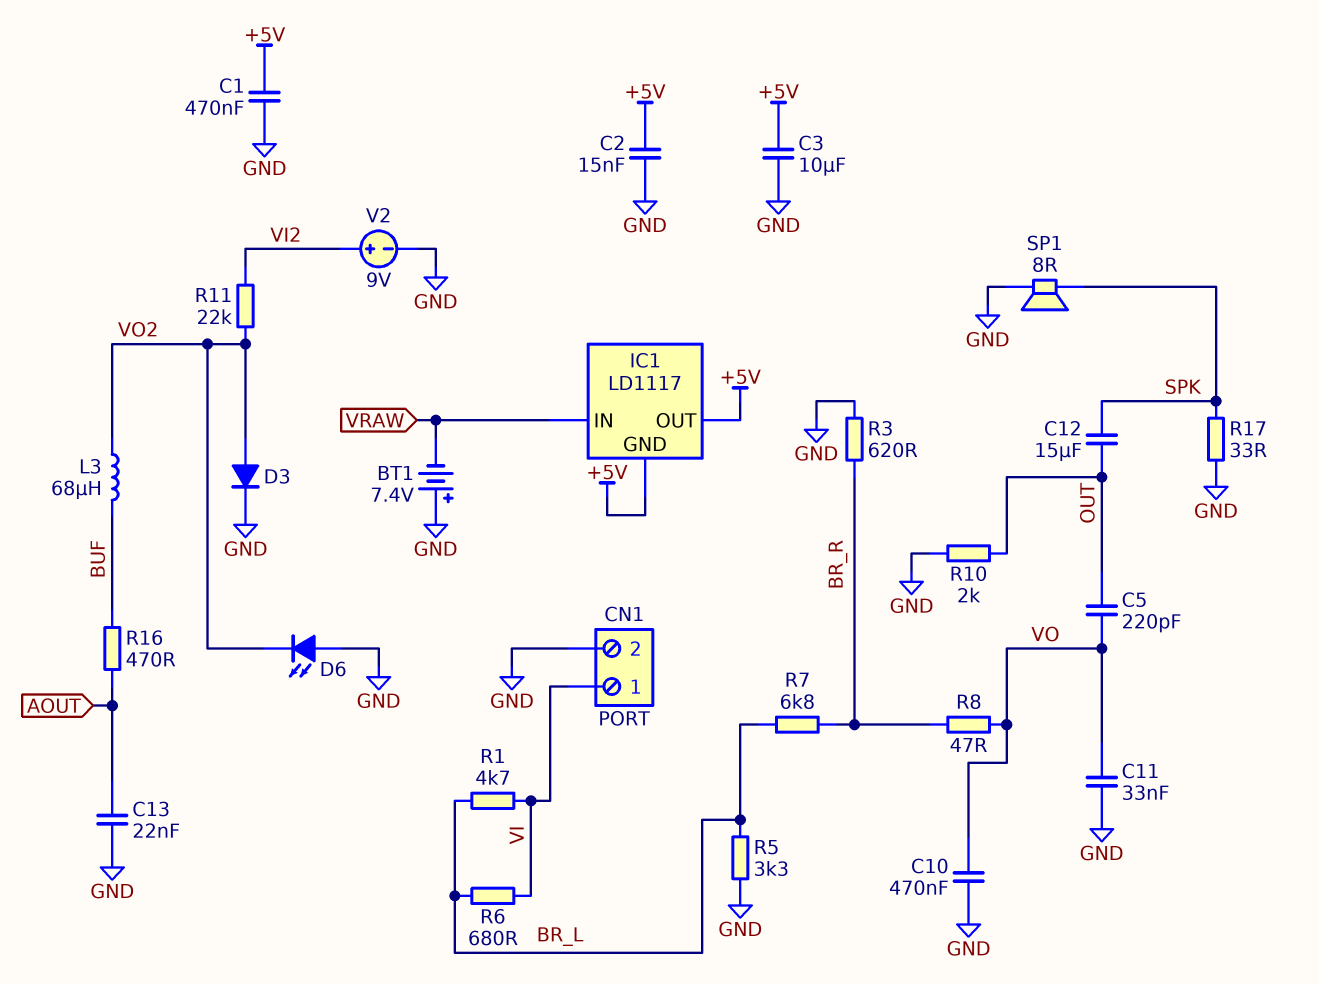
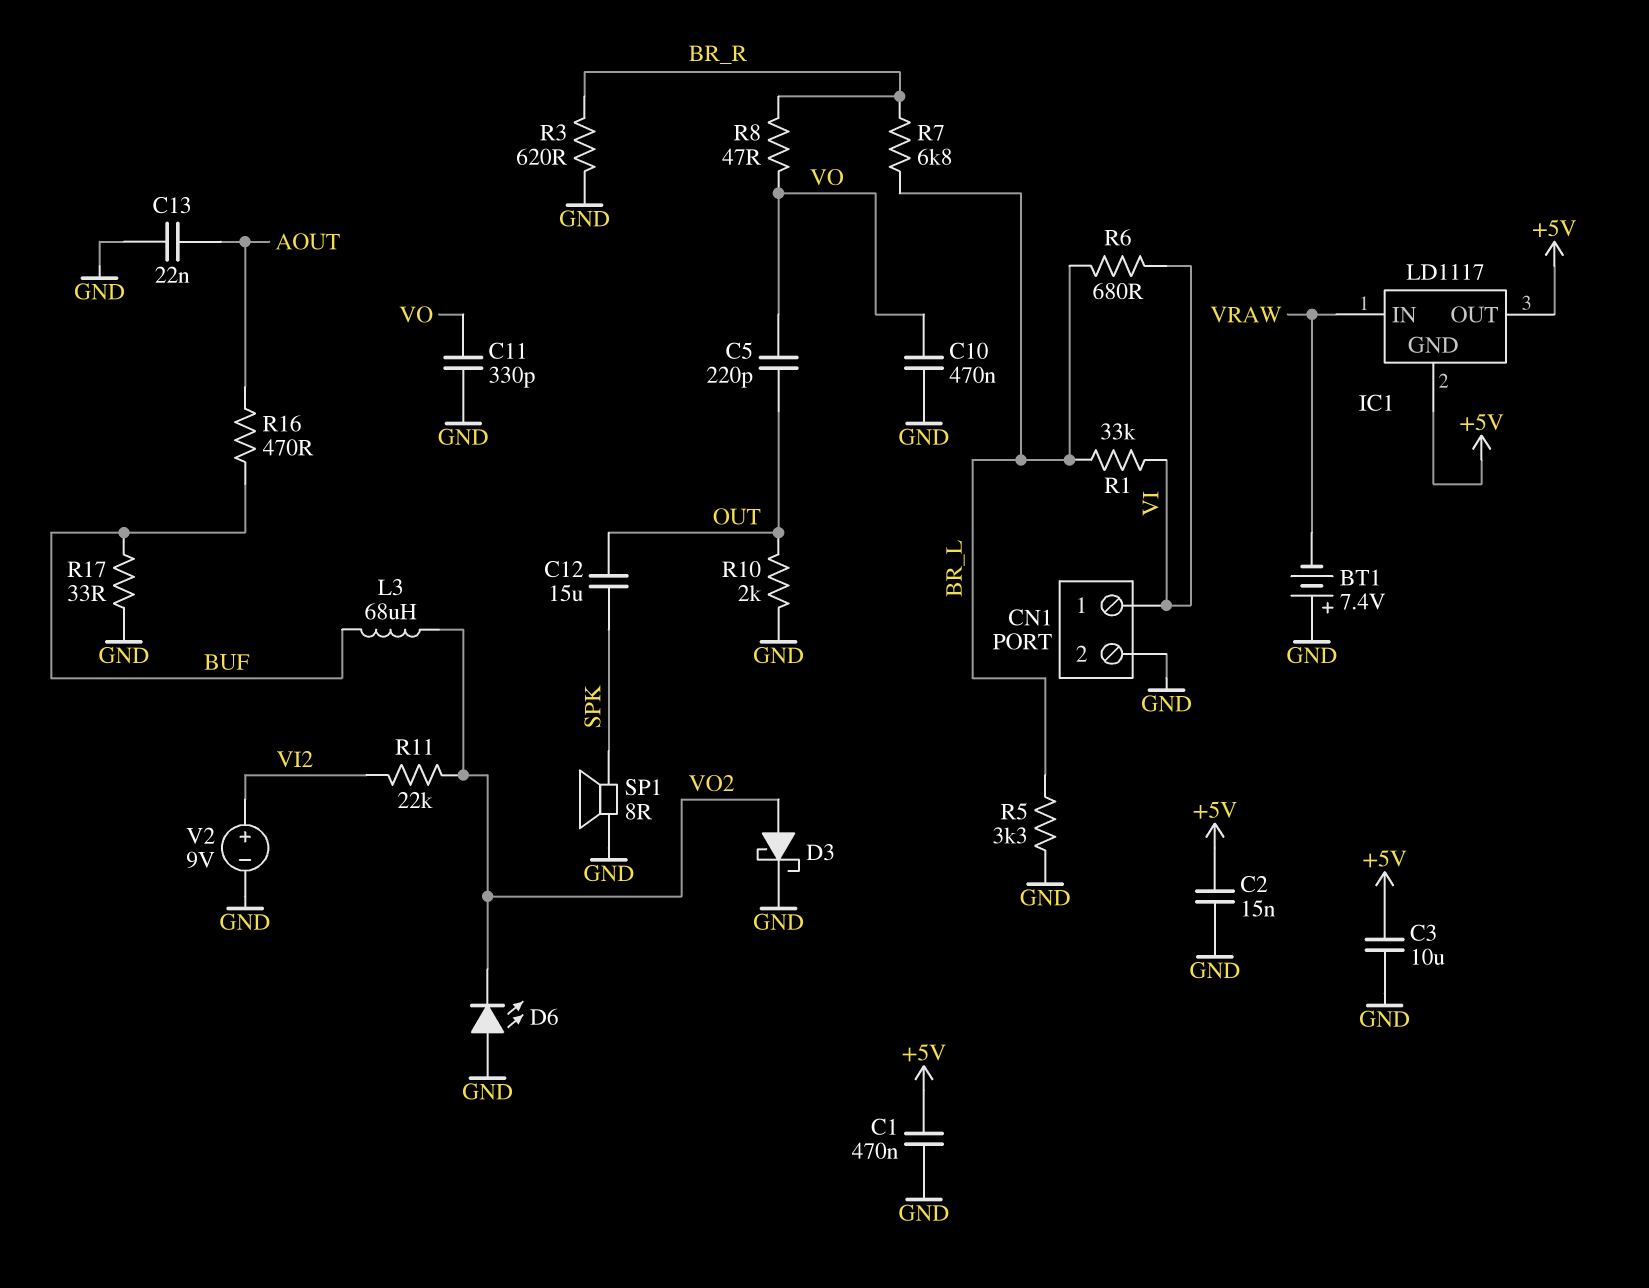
C11: 33nF (GND, VO) -> 330pF (GND, VO)
D3: diode (A VO2, K GND) -> schottky (A VO2, K GND)
R1: 4.7k (BR_L, VI) -> 33k (BR_L, VI)
R17: 33 (GND, SPK) -> 33 (BUF, GND)

